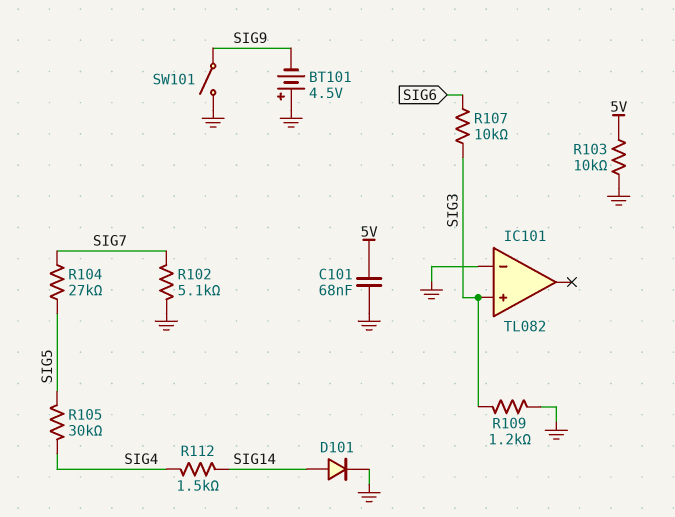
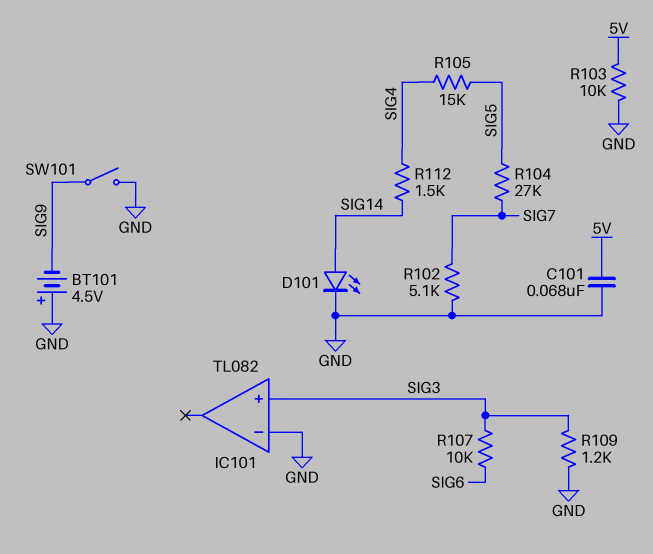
D101: diode (A SIG14, K GND) -> LED (A SIG14, K GND)
R105: 30k (SIG4, SIG5) -> 15k (SIG4, SIG5)

